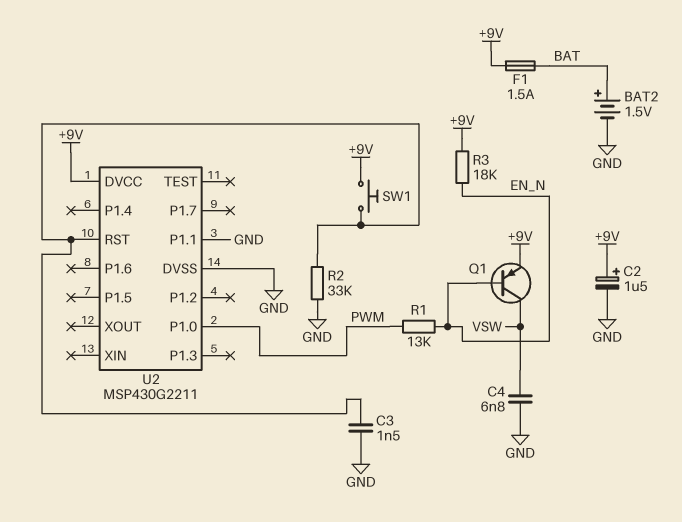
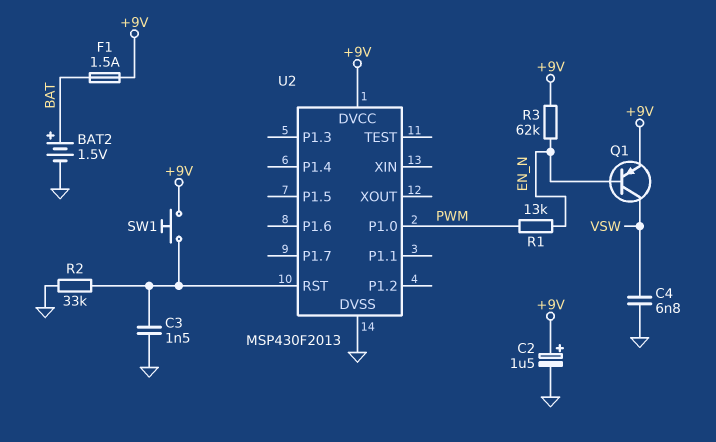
R3: 18k (+9V, EN_N) -> 62k (+9V, EN_N)
U2: MSP430G2211 -> MSP430F2013
U2 pin P1.1: GND -> none

